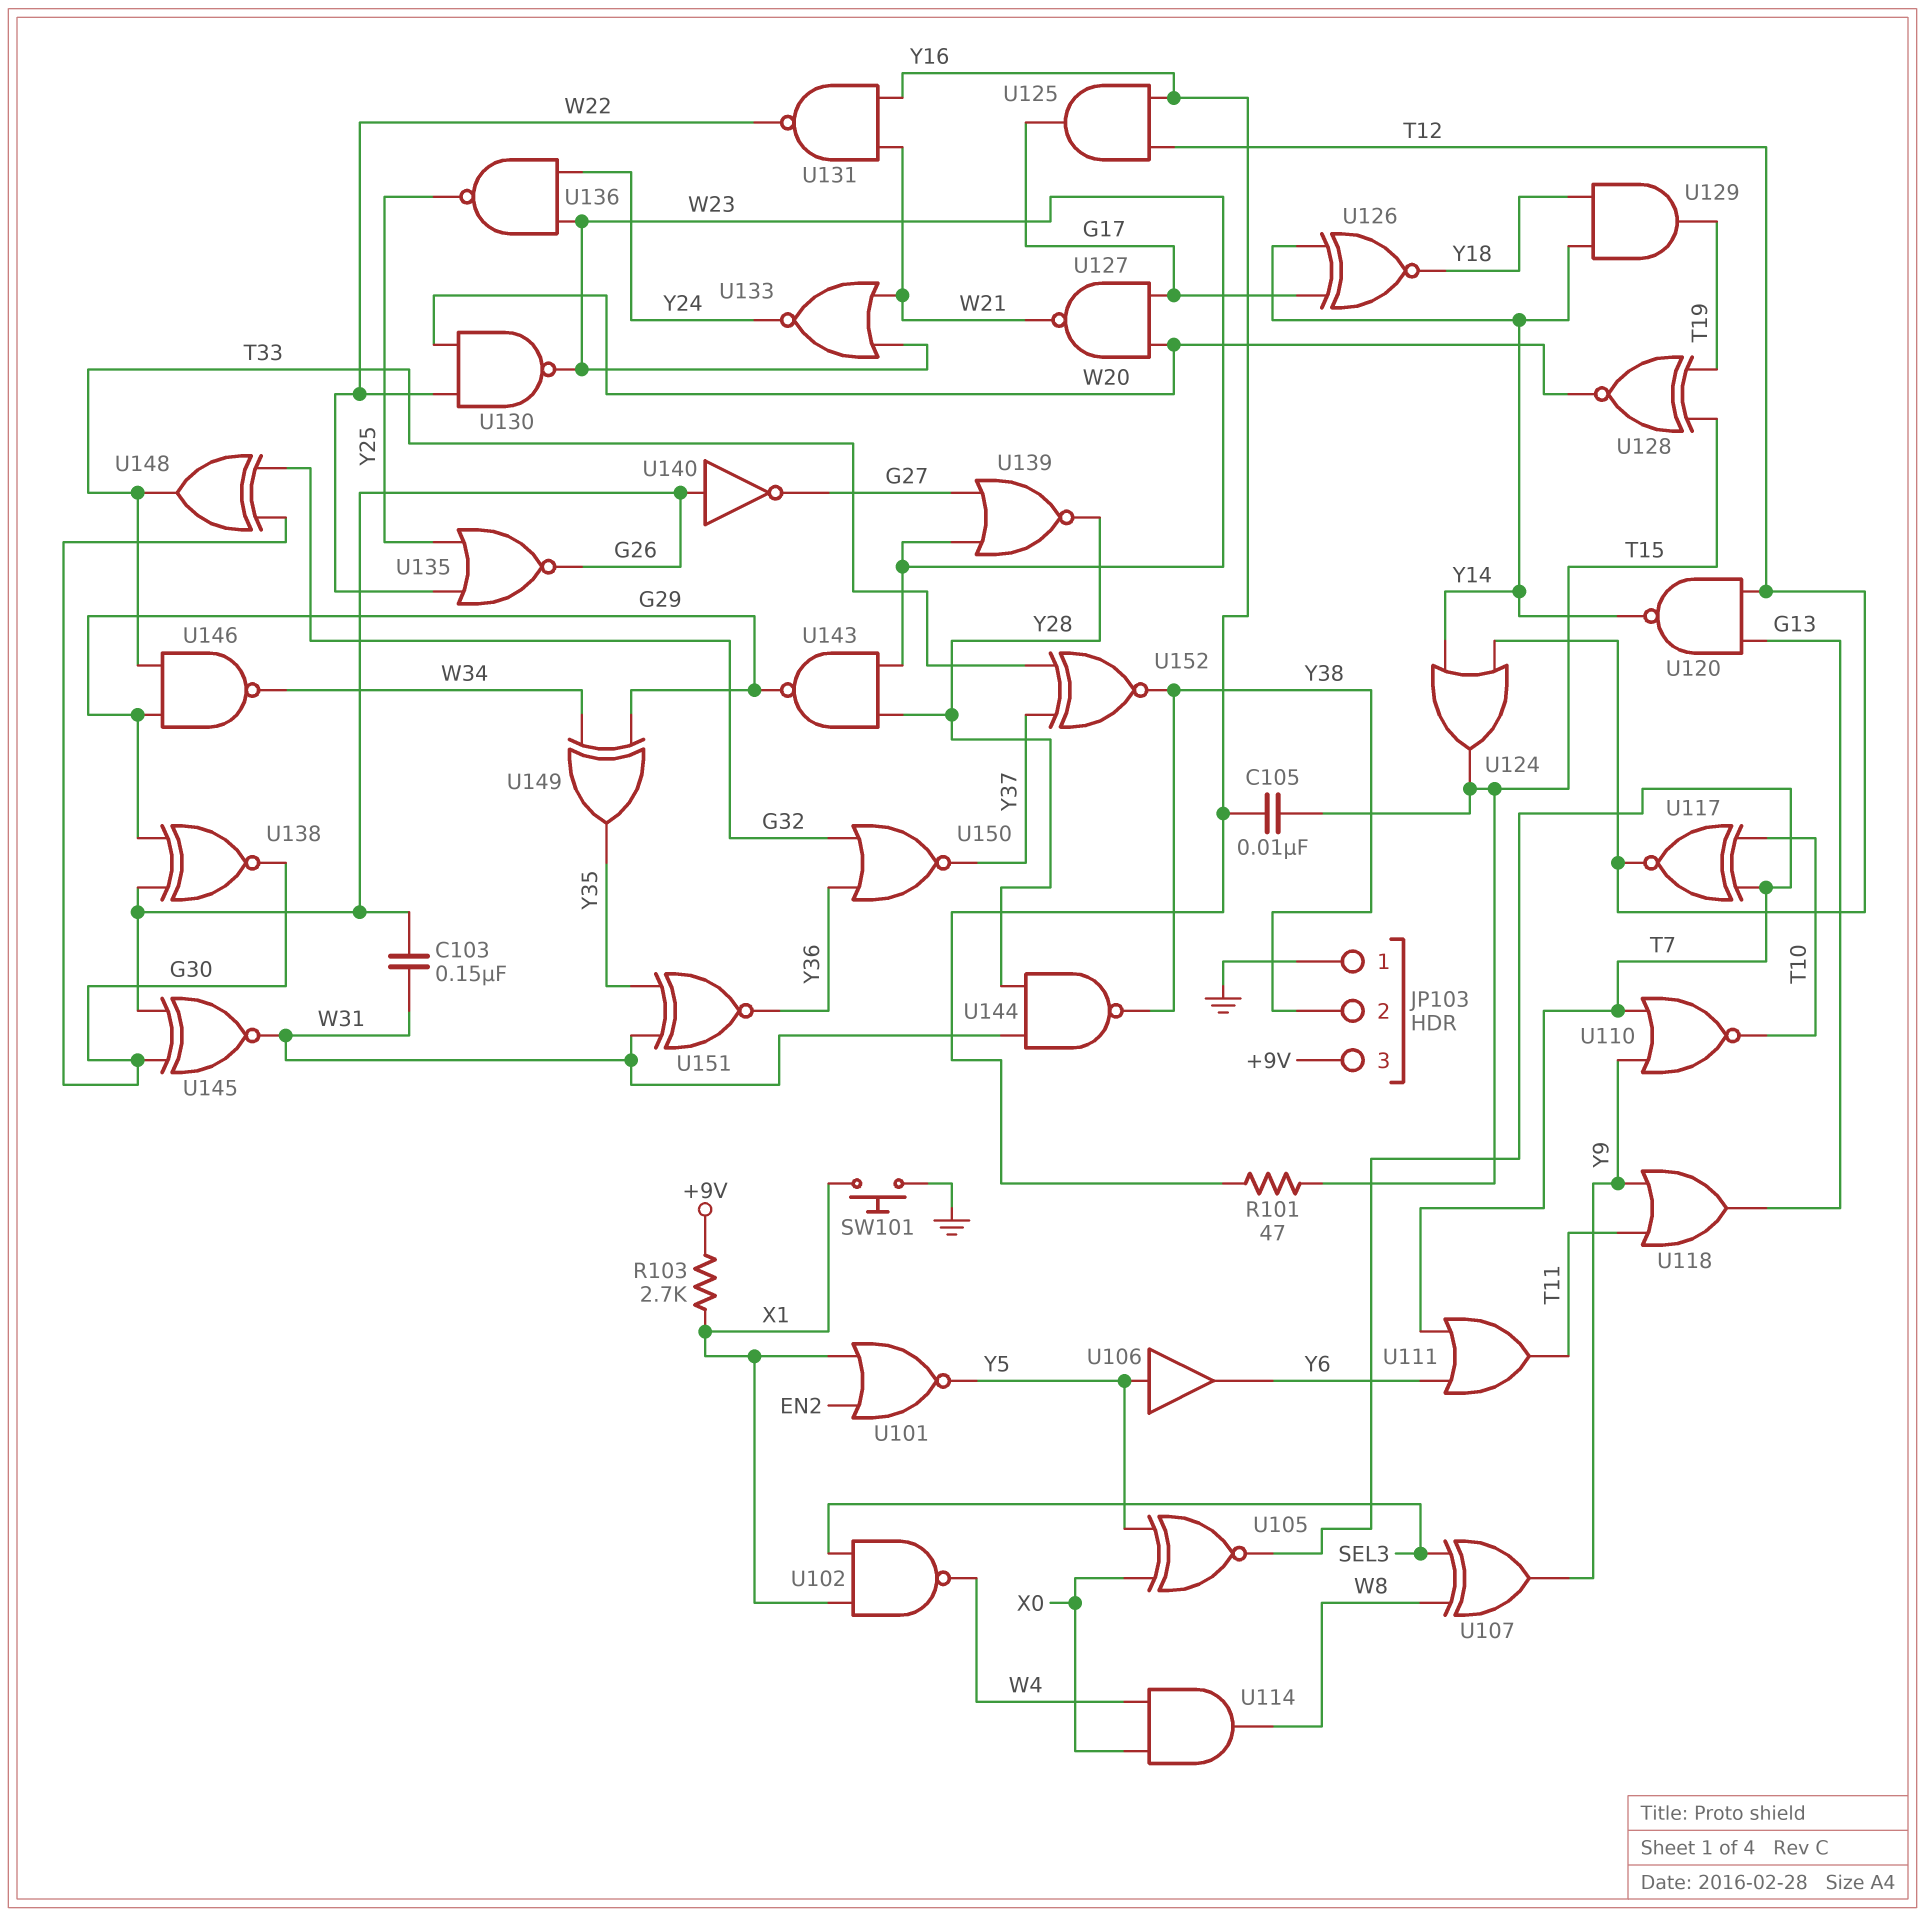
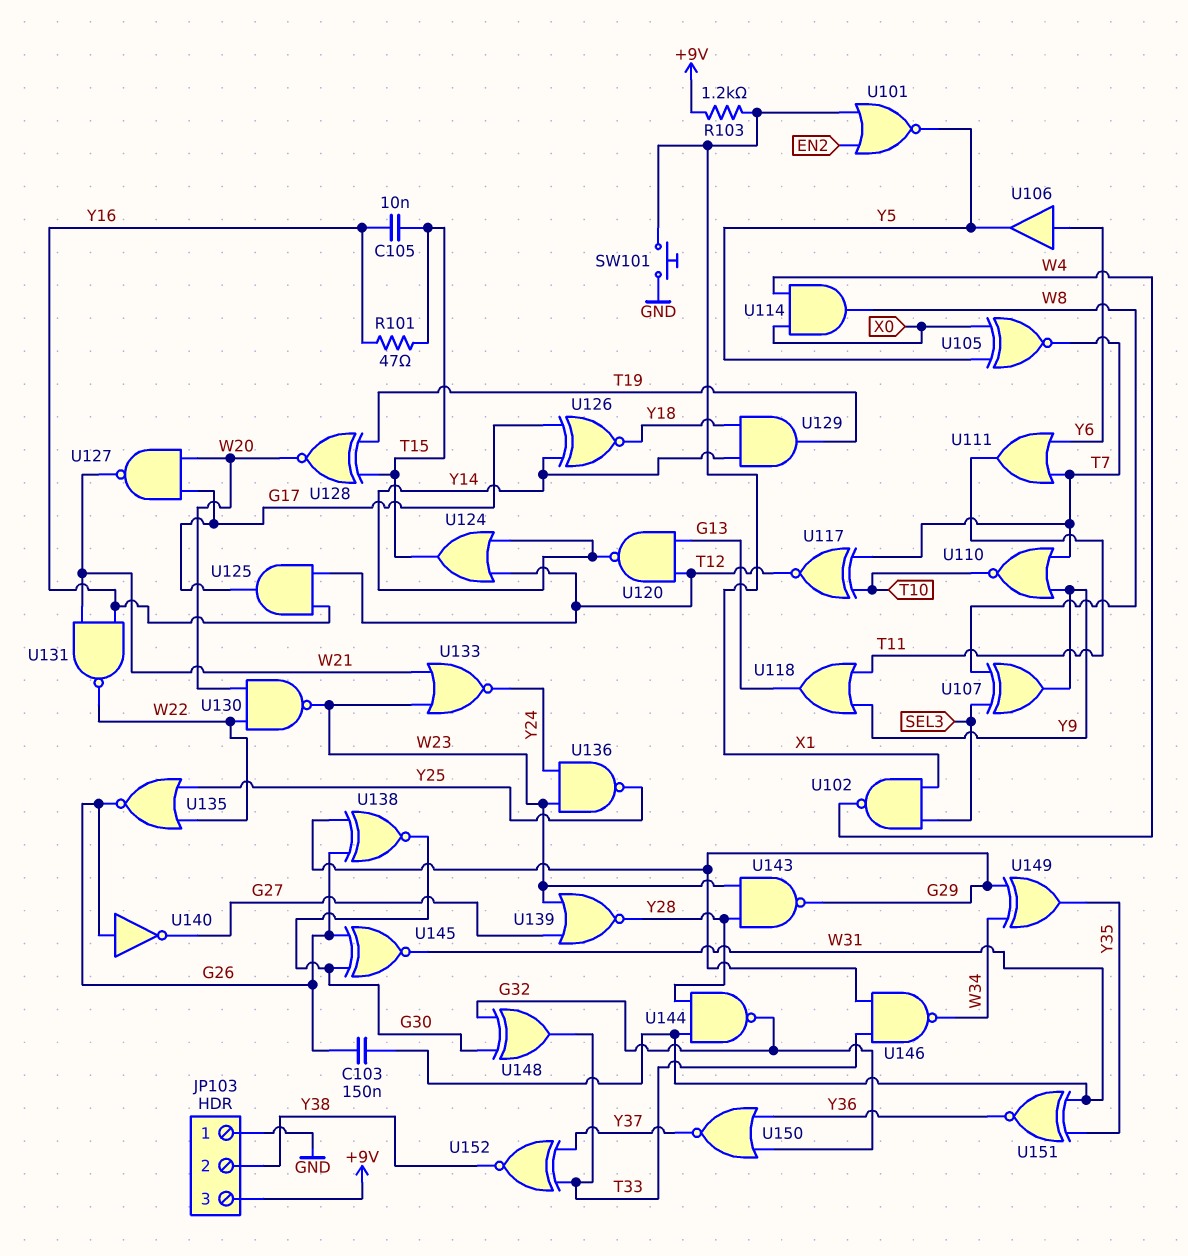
R103: 2.7k (+9V, X1) -> 1.2k (+9V, X1)
U106: buffer (in Y5, out Y6) -> buffer (in Y6, out Y5)
U144: NAND (in W31, in Y28, out Y38) -> NAND (in W31, in Y28, out G32)

